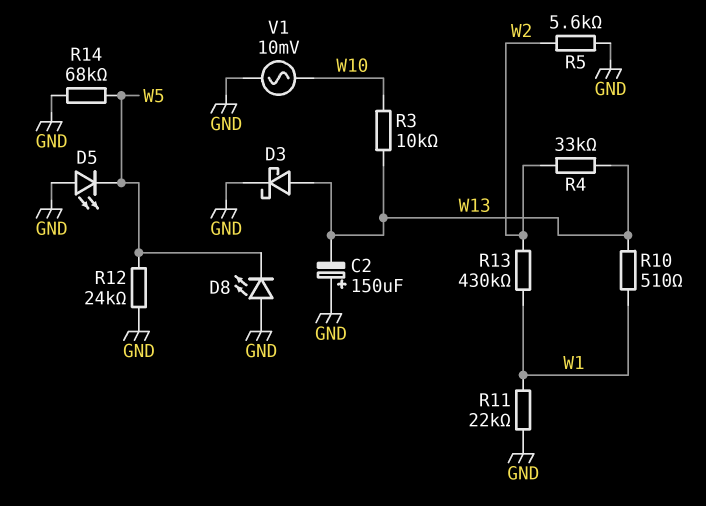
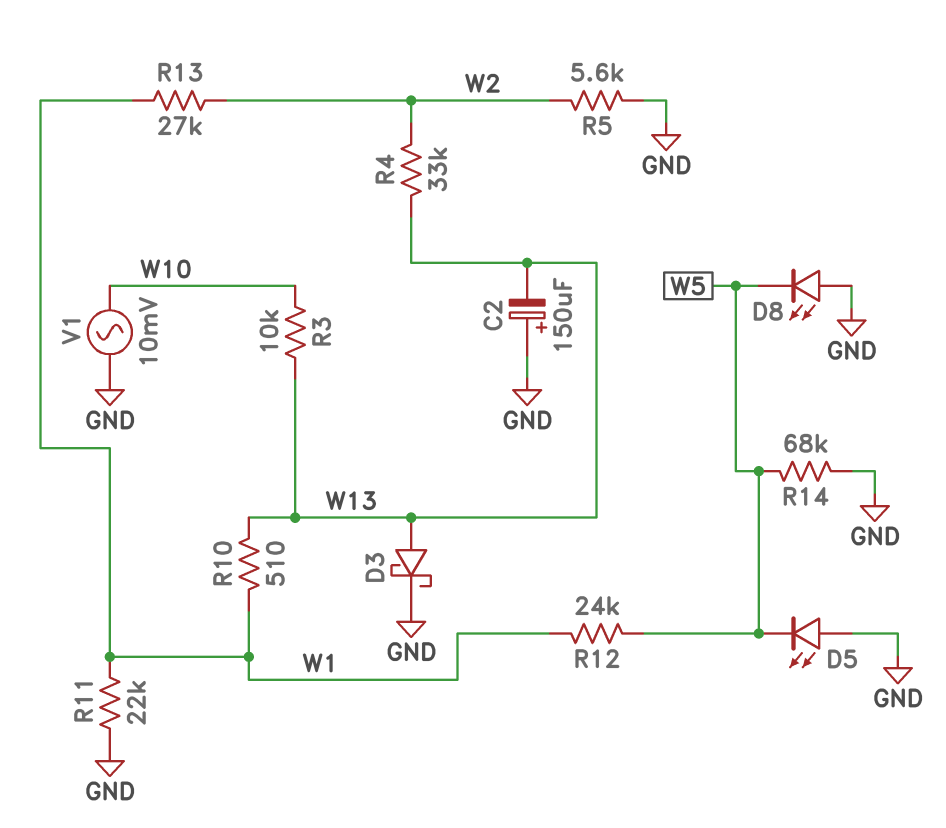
R12: 24k (GND, W5) -> 24k (W1, W5)
R13: 430k (W1, W2) -> 27k (W1, W2)

